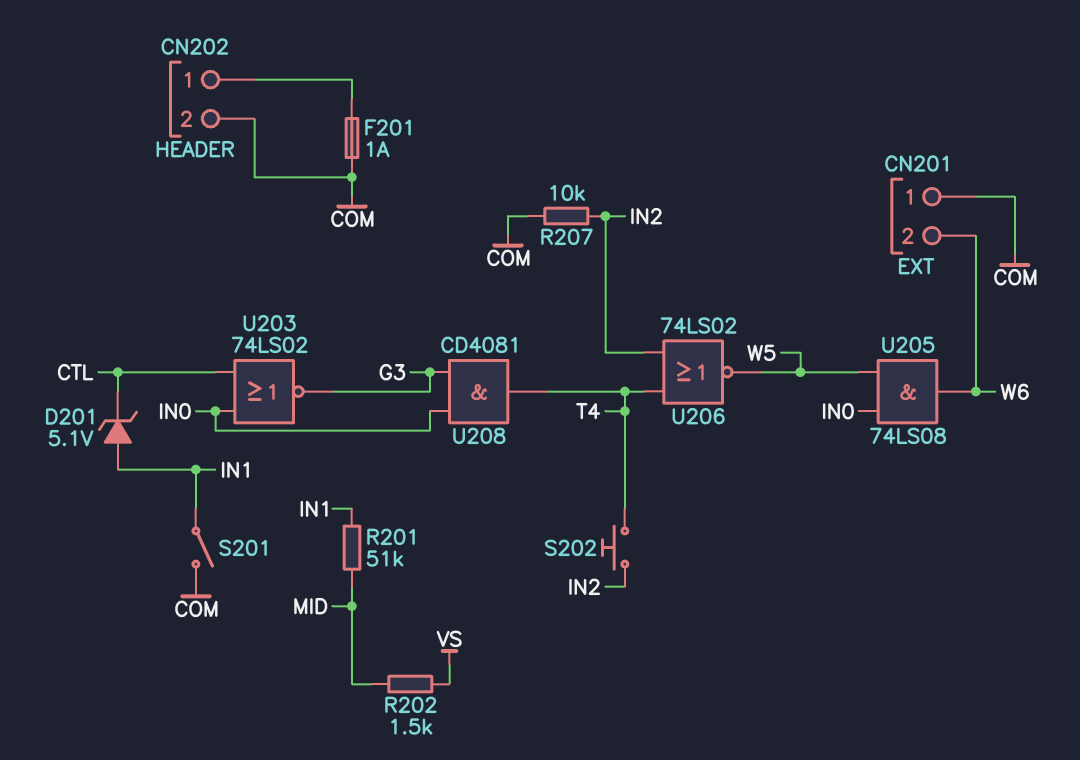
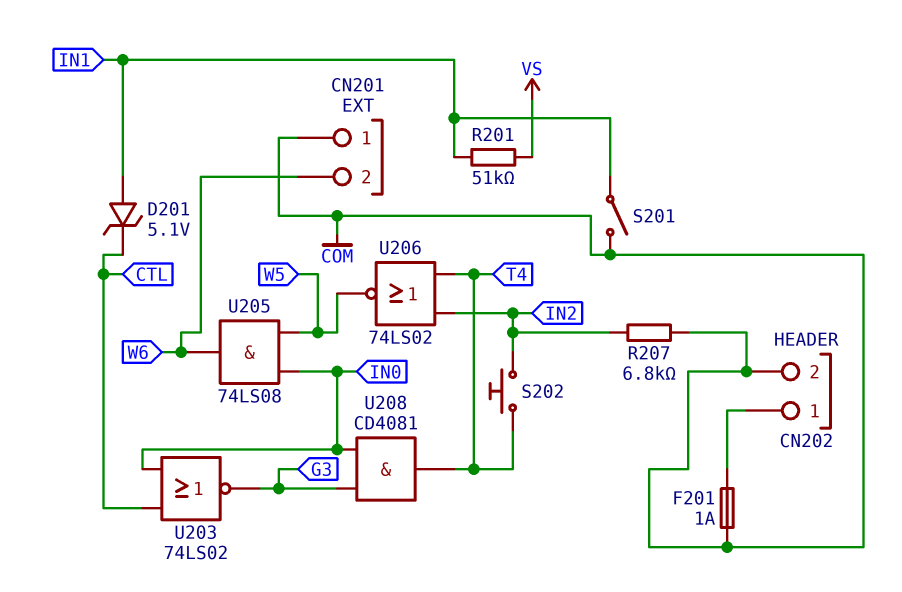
R201: 51k (IN1, MID) -> 51k (IN1, VS)
R202: 1.5k (MID, VS) -> none
R207: 10k (COM, IN2) -> 6.8k (COM, IN2)

